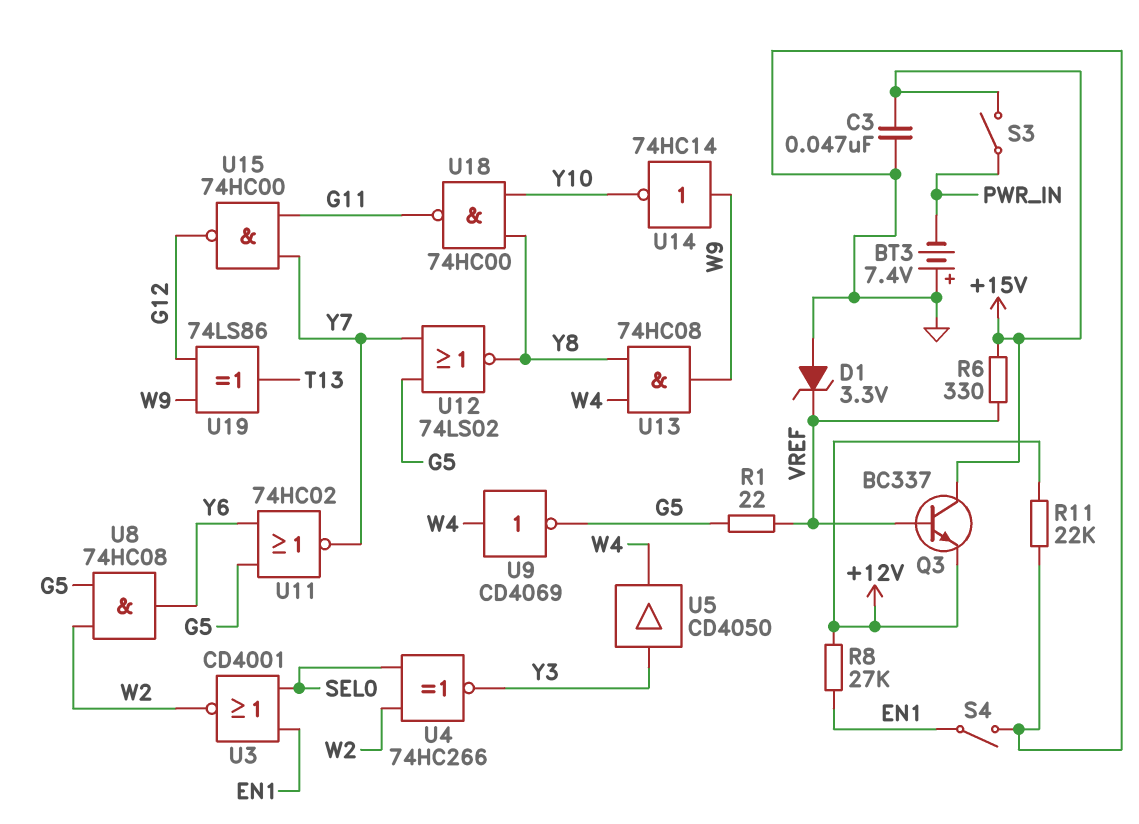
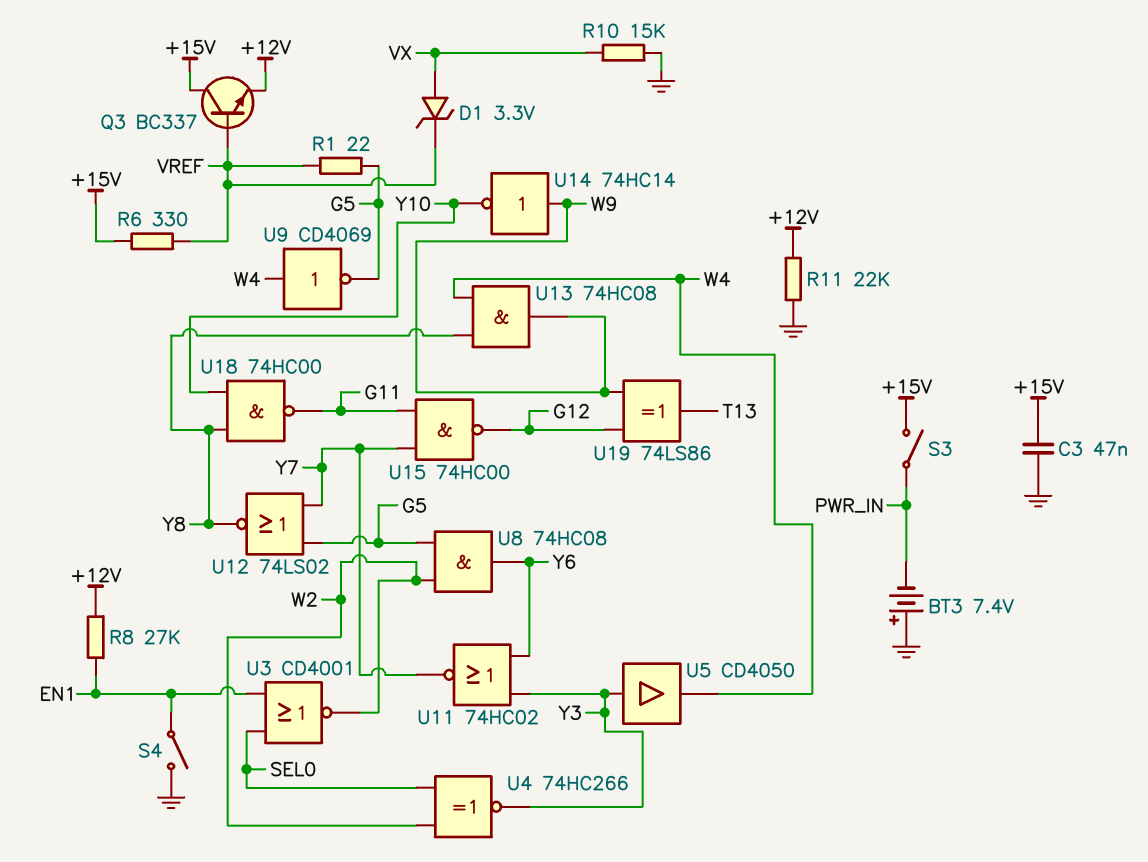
D1: zener 3.3V (A GND, K VREF) -> zener 3.3V (A VX, K VREF)
R10: none -> 15k (GND, VX)
U11: NOR 74HC02 (in G5, in Y6, out Y7) -> NOR 74HC02 (in Y3, in Y6, out Y7)

